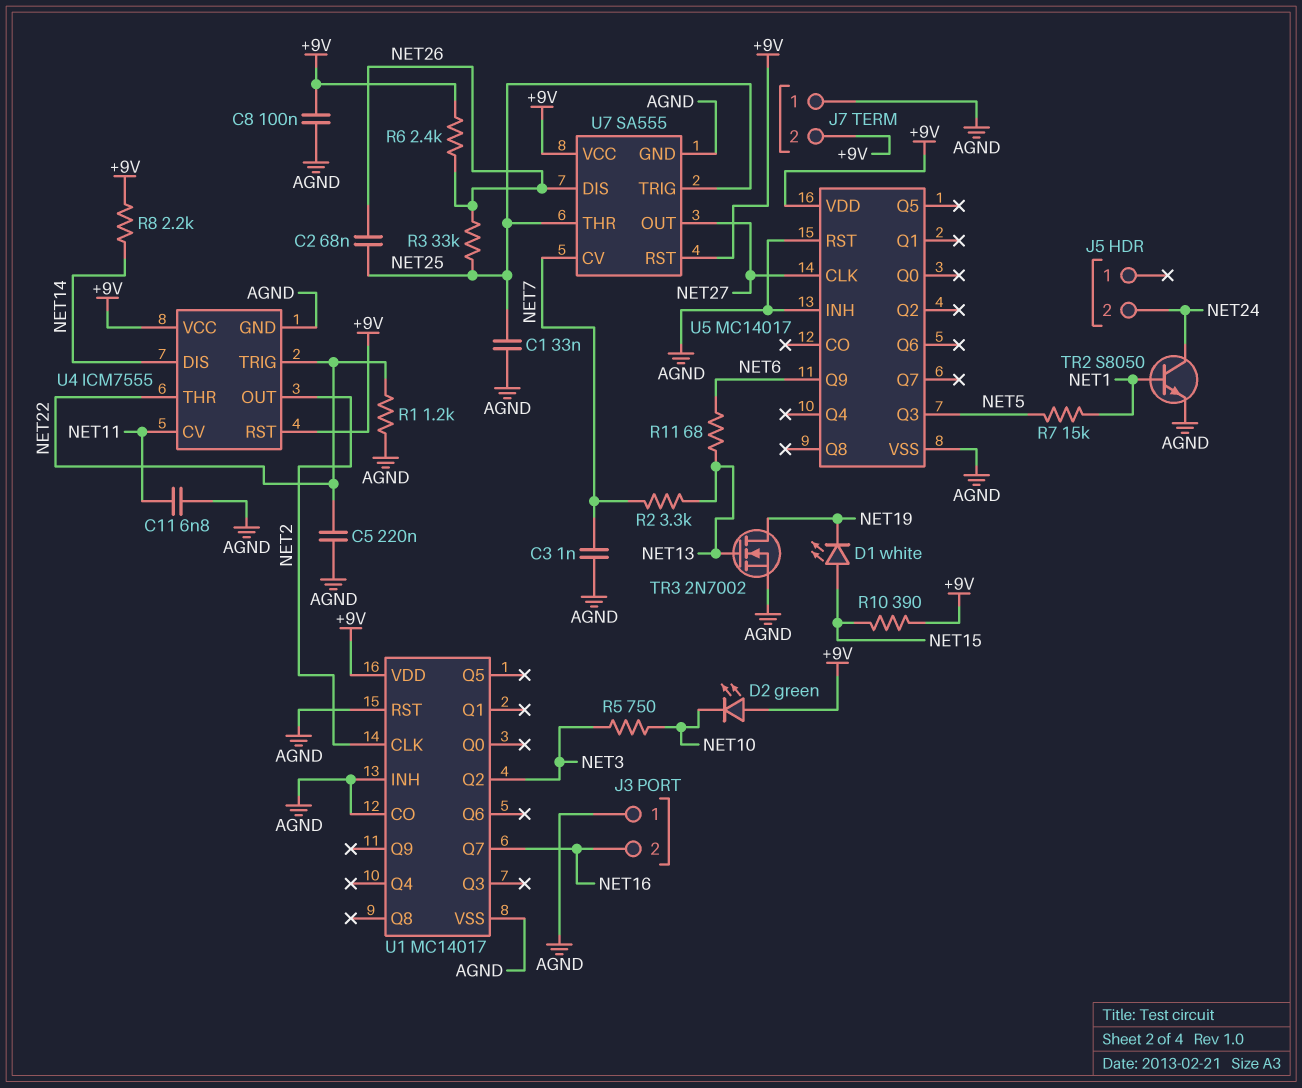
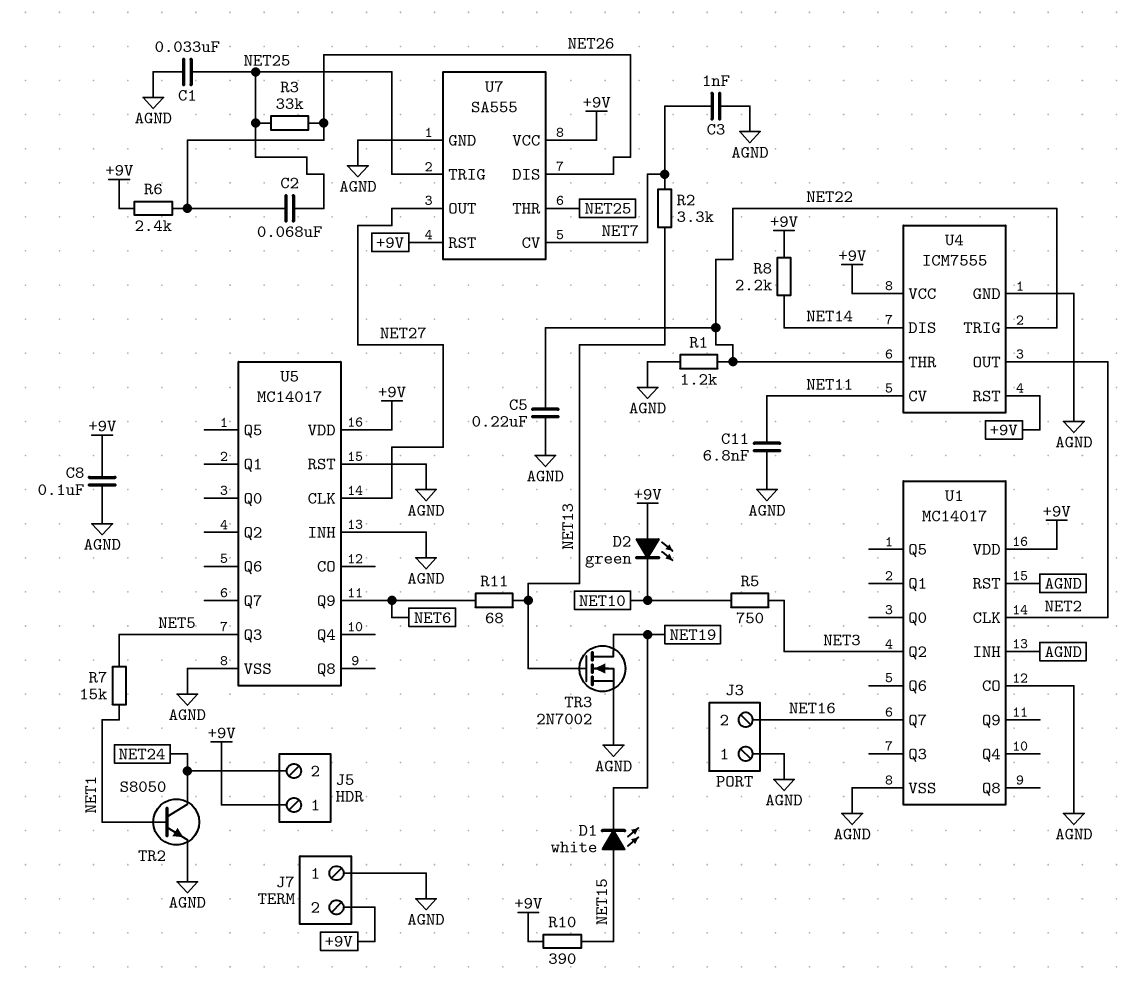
J5 pin 1: none -> +9V

